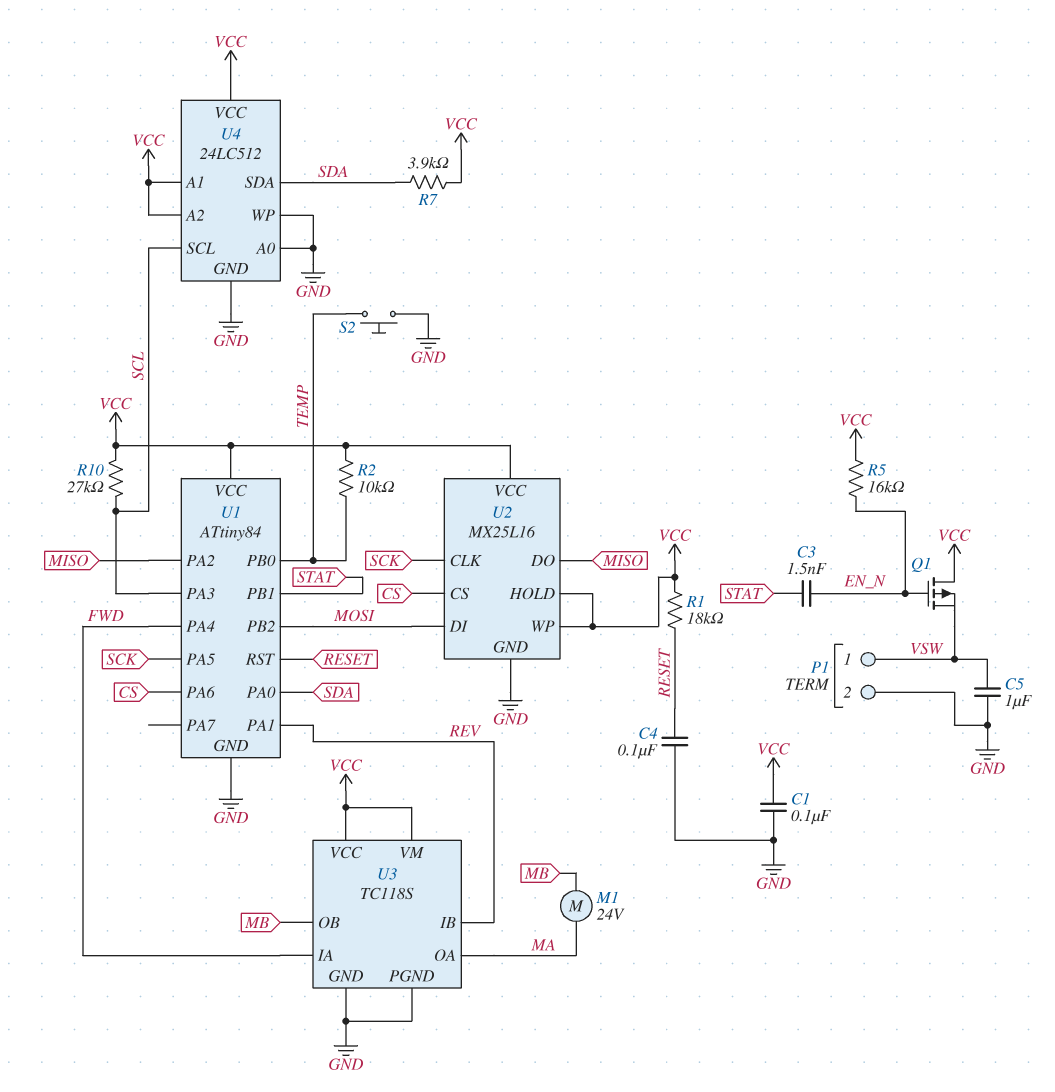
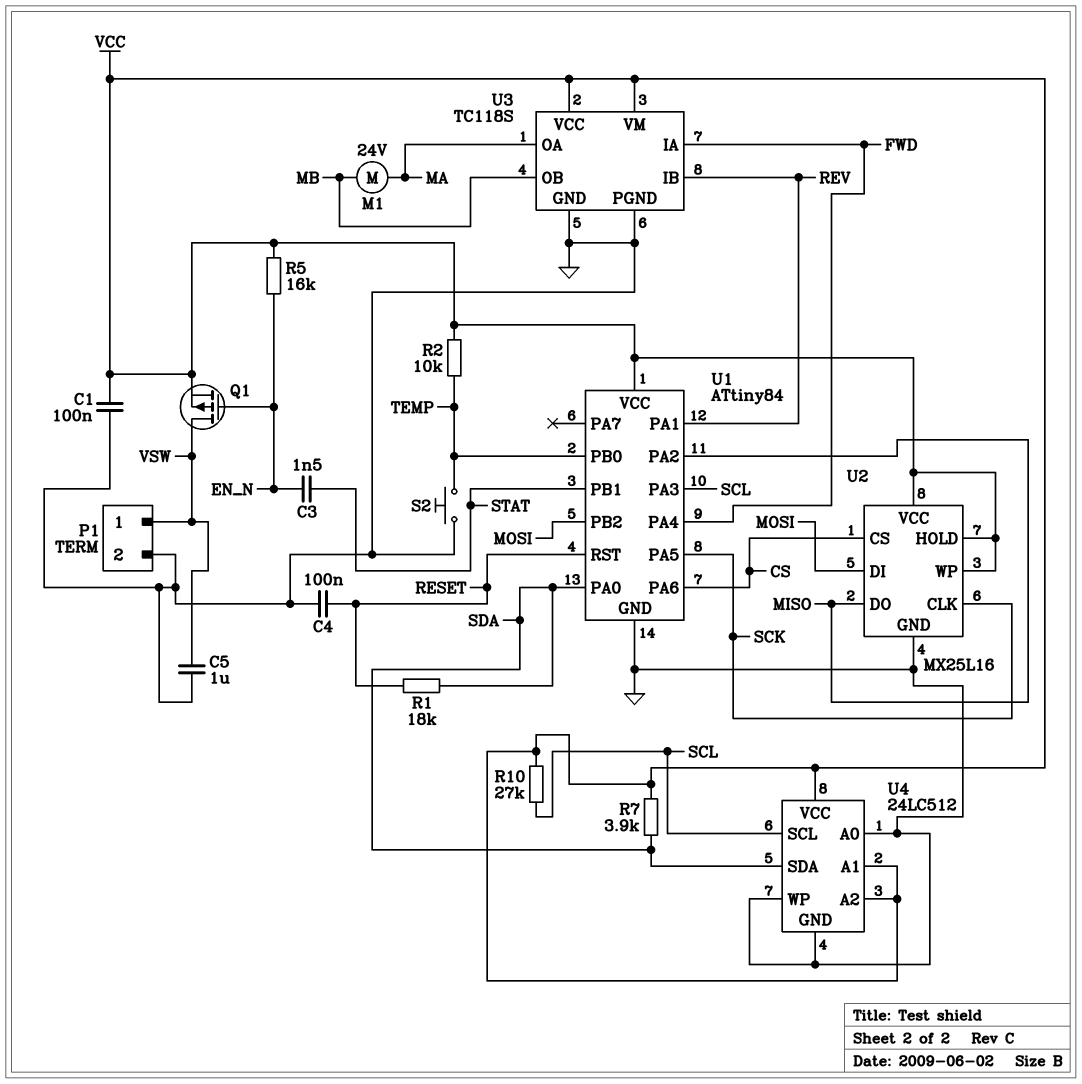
Q1: PMOS (G EN_N, D VCC, S VSW) -> PMOS (G EN_N, D VSW, S VCC)
R1: 18k (RESET, VCC) -> 18k (RESET, SDA)

